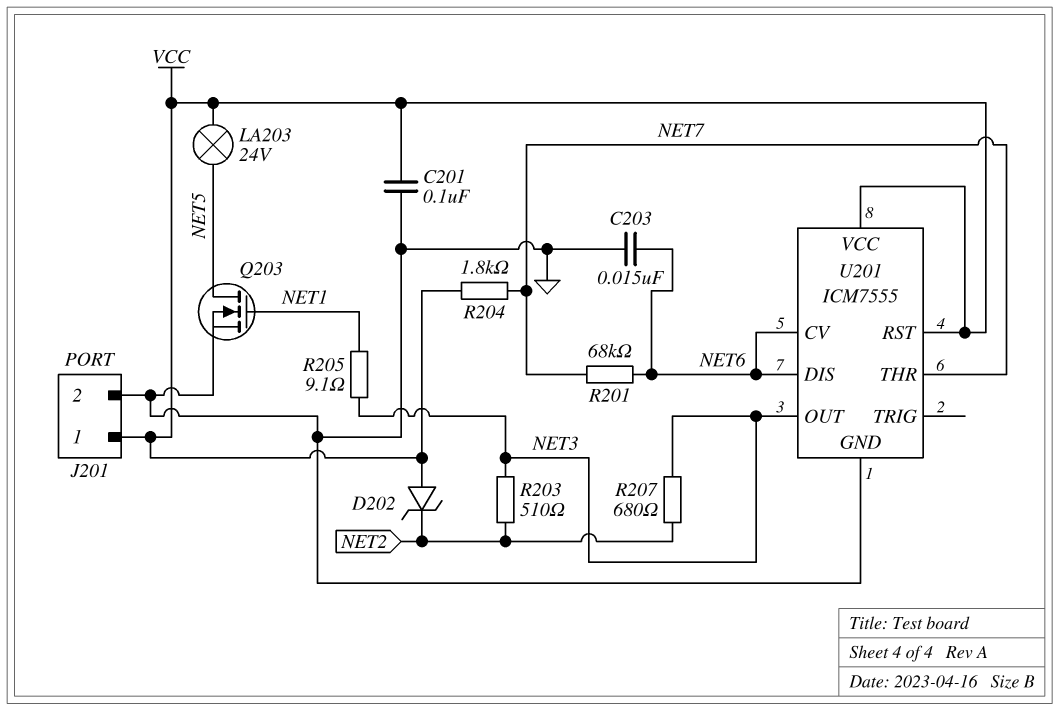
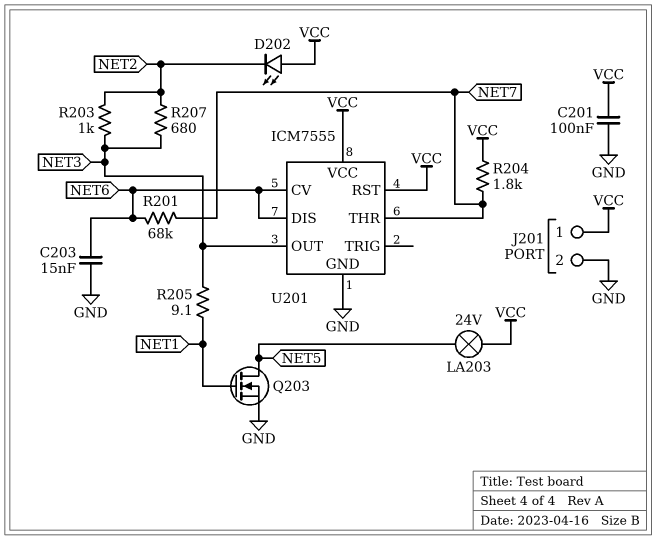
D202: zener (A VCC, K NET2) -> LED (A VCC, K NET2)
R203: 510 (NET2, NET3) -> 1k (NET2, NET3)

